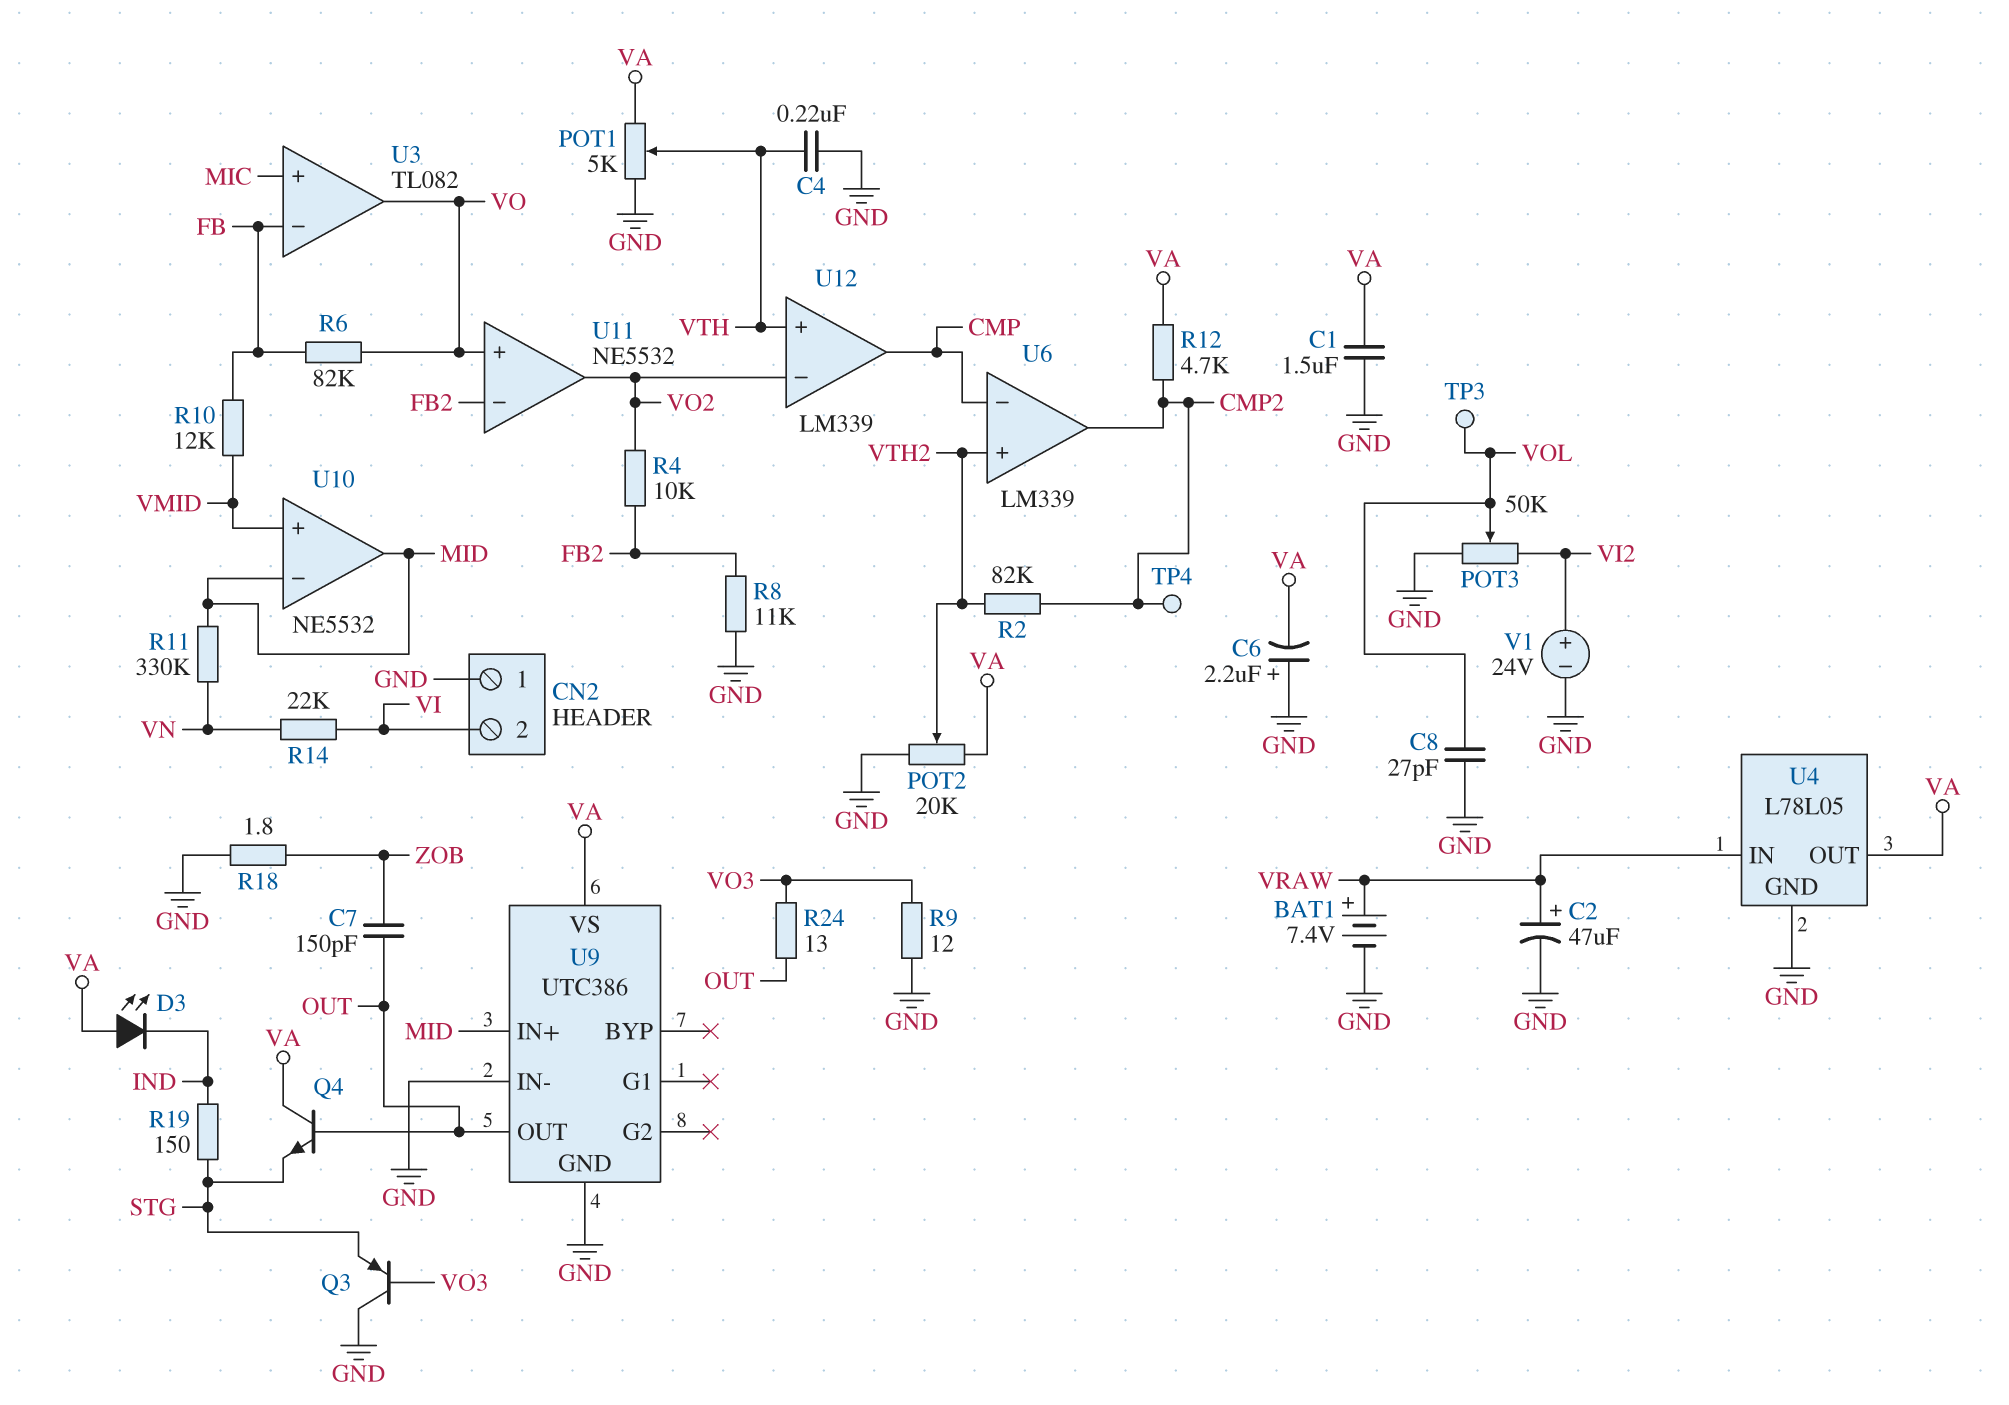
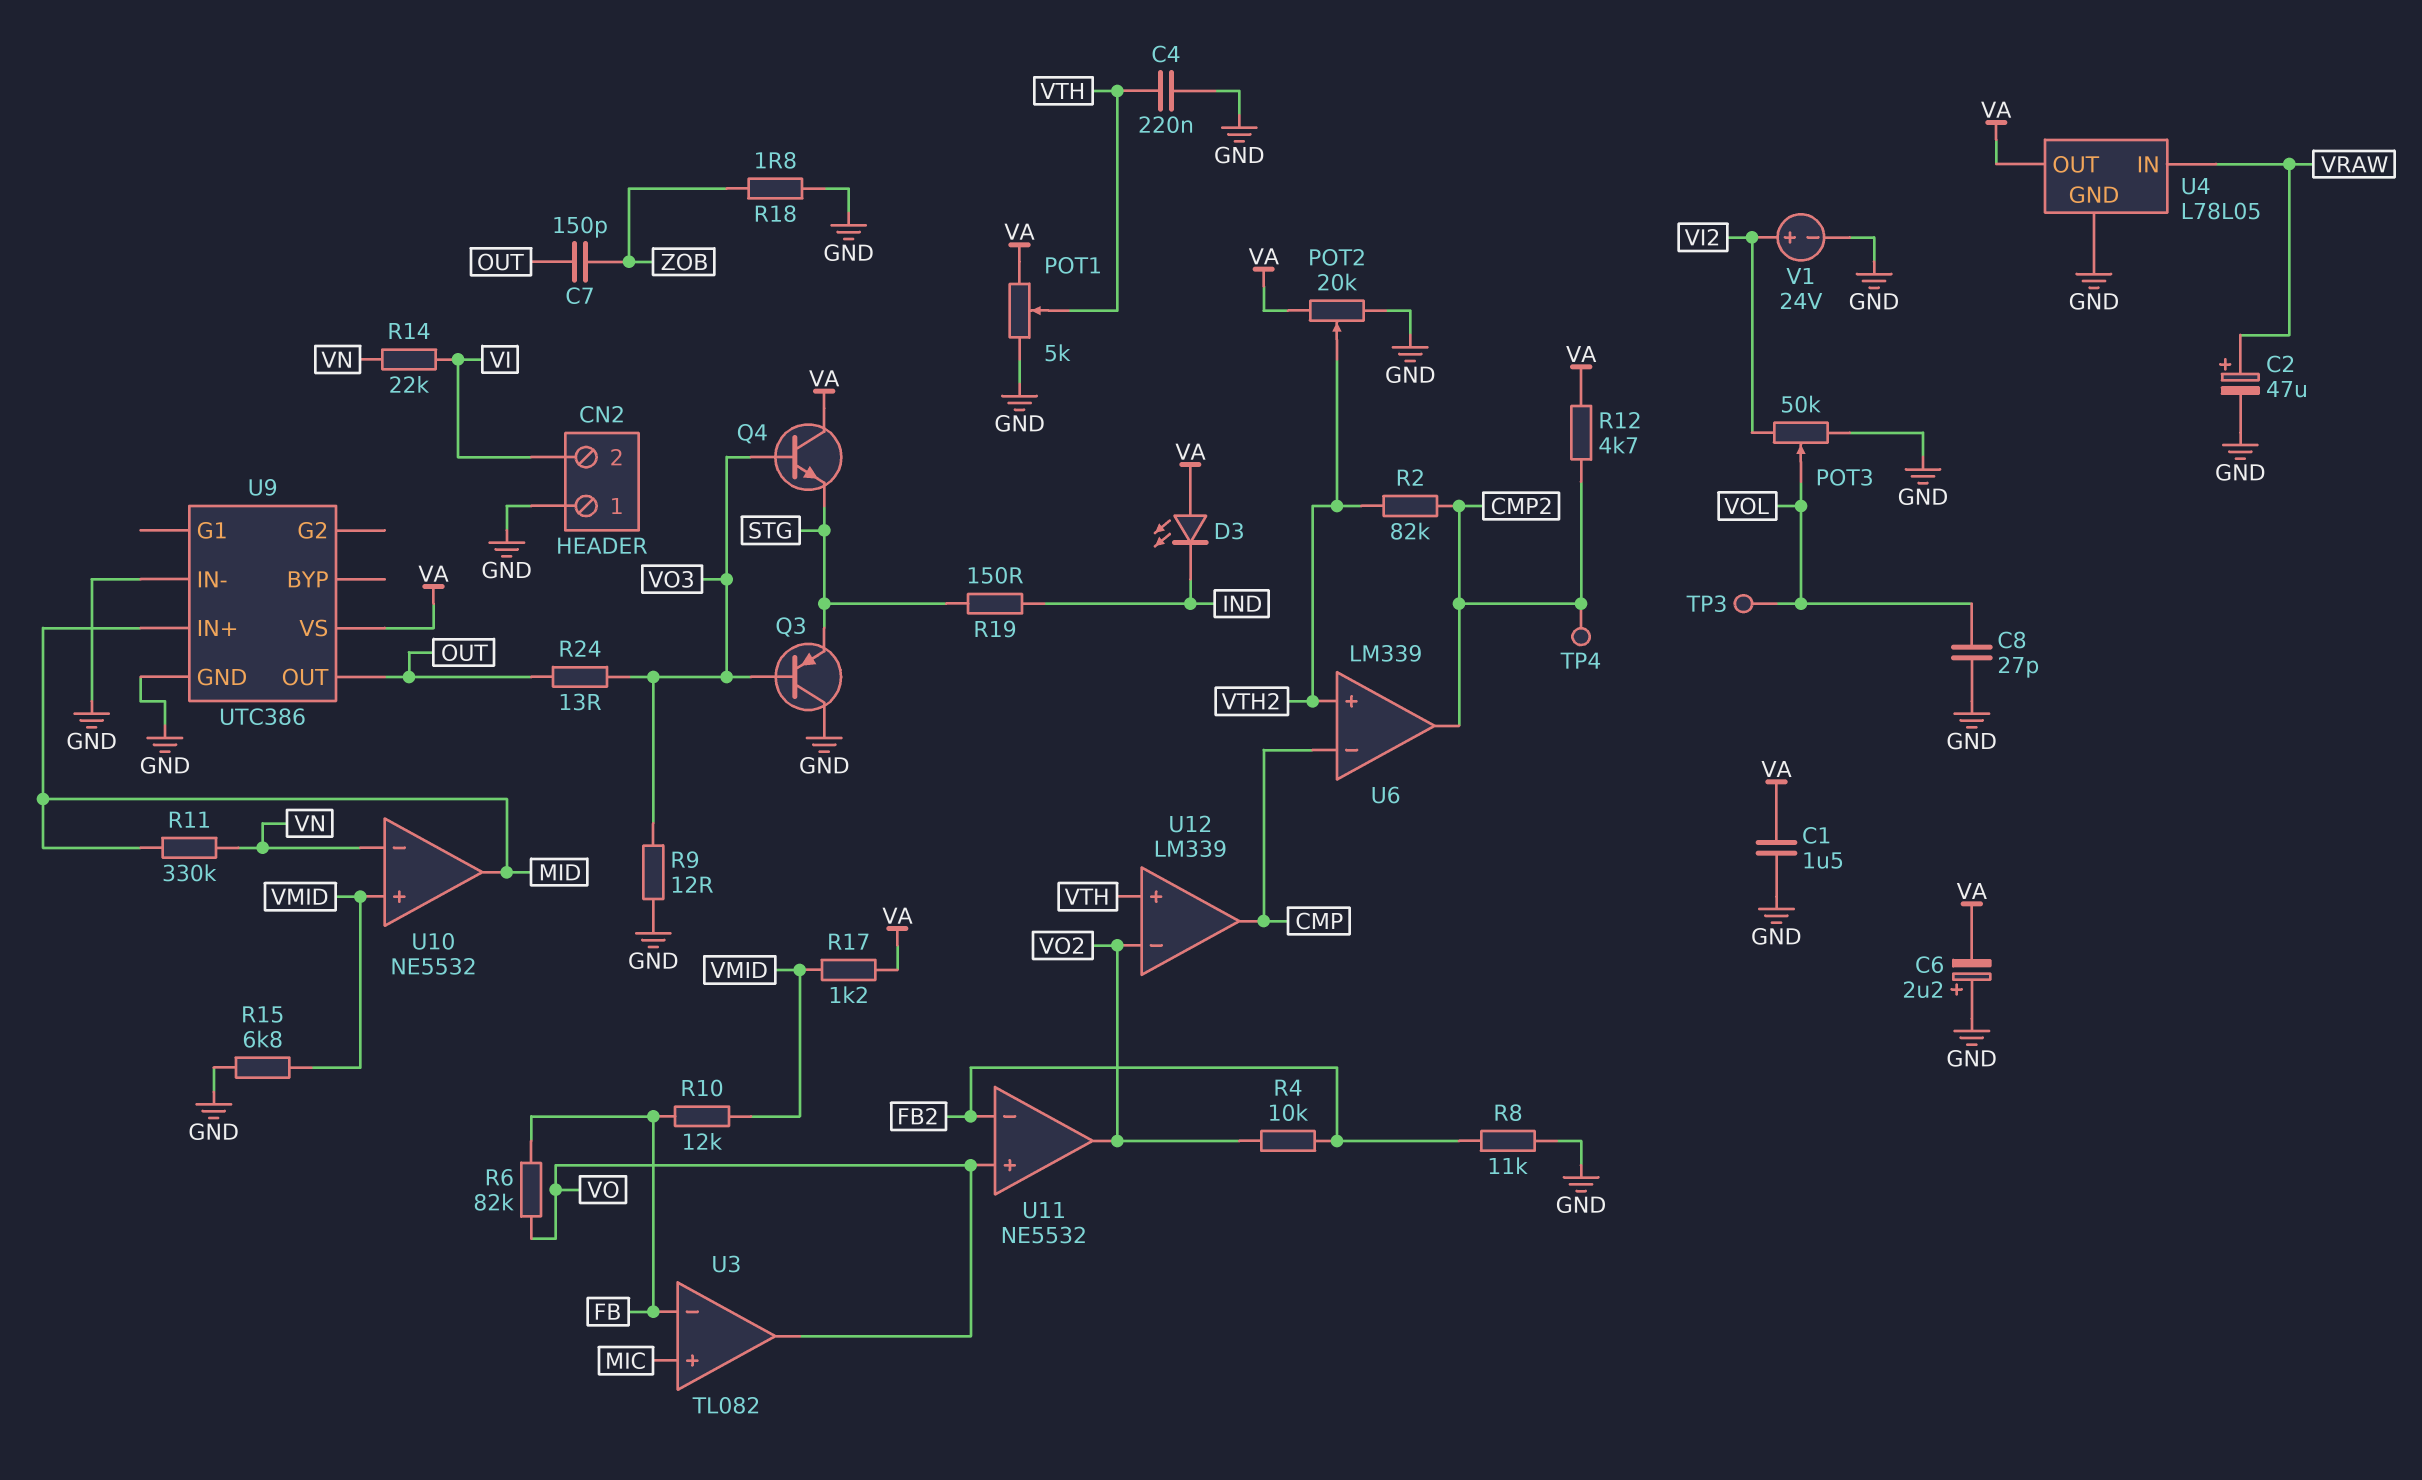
BAT1: 7.4V (plus VRAW, minus GND) -> none
Q4: NPN (B OUT, C VA, E STG) -> NPN (B VO3, C VA, E STG)
R15: none -> 6.8k (GND, VMID)
R17: none -> 1.2k (VA, VMID)
U10 pin in-: MID -> VN

